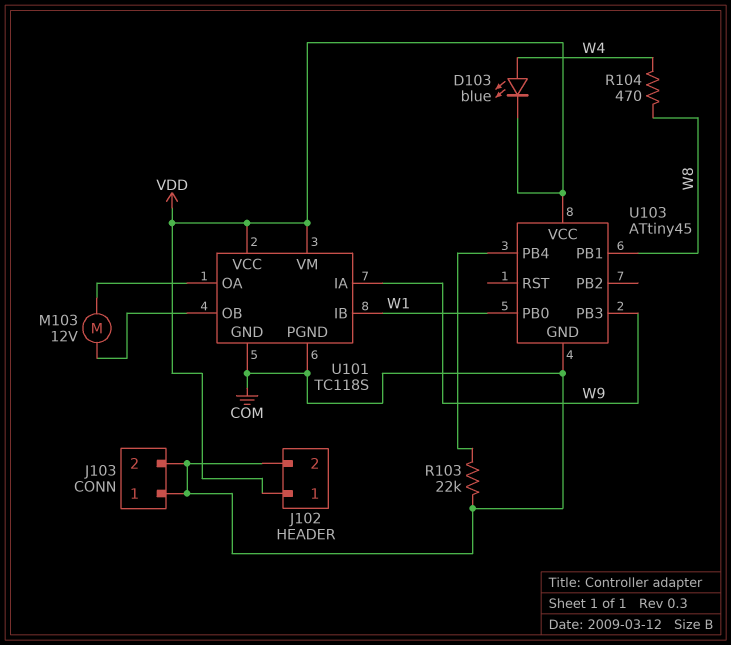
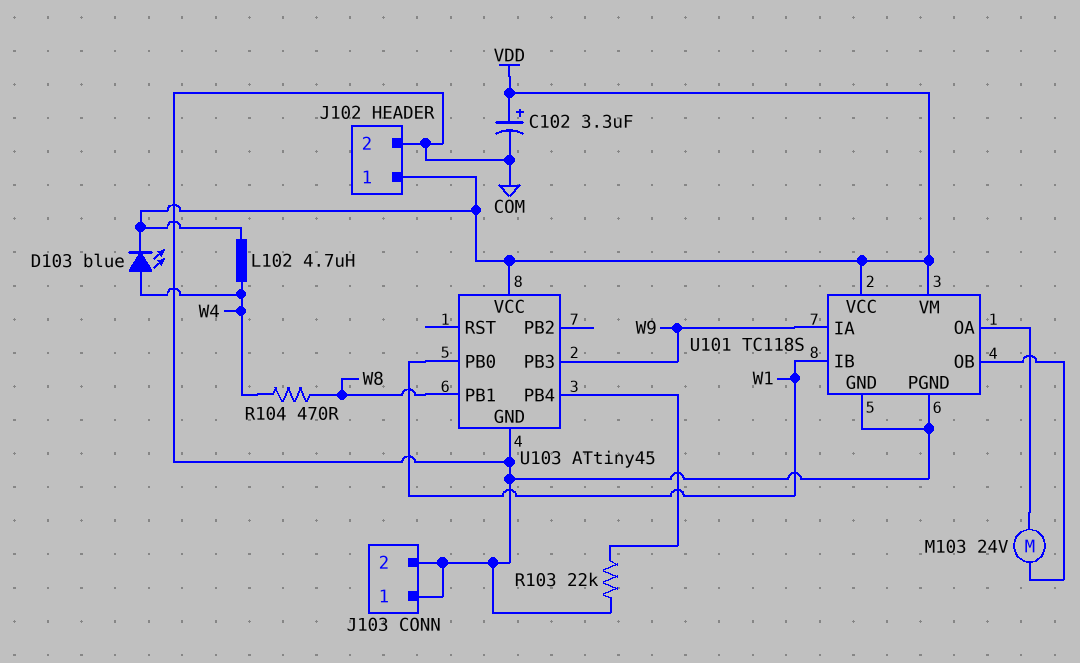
C102: none -> 3.3uF (plus VDD, minus COM)
L102: none -> 4.7uH (VDD, W4)
M103: motor 12V (U101/OA, U101/OB) -> motor 24V (U101/OA, U101/OB)

